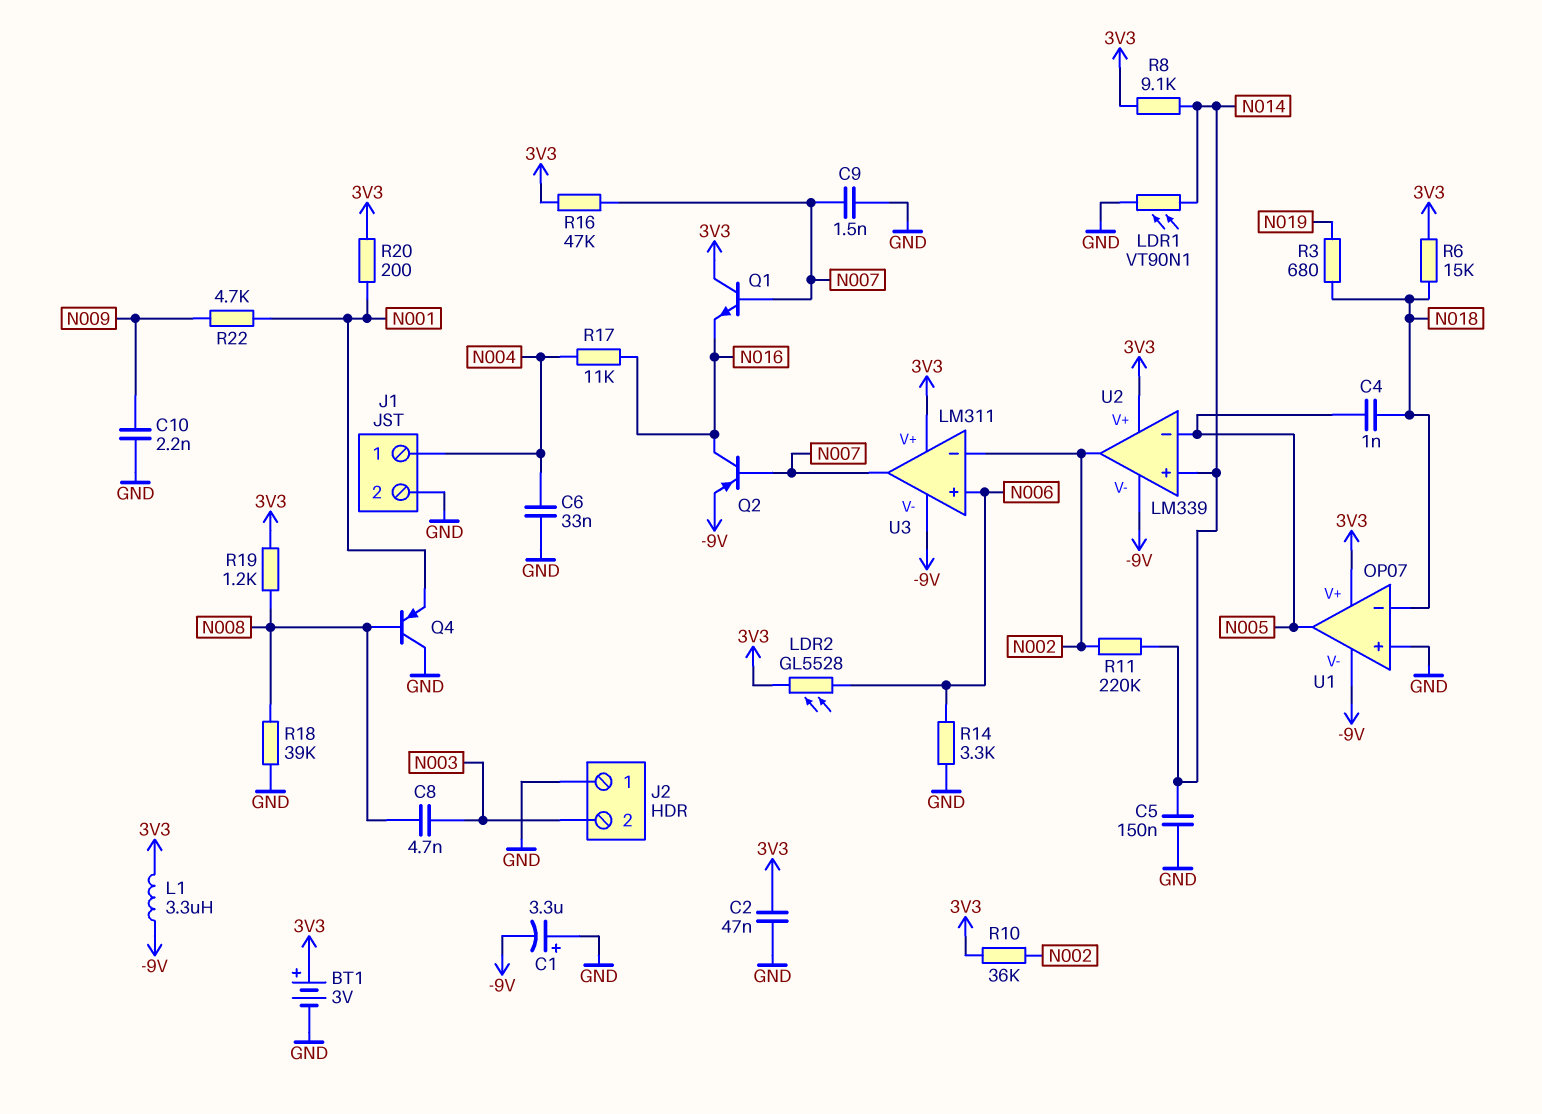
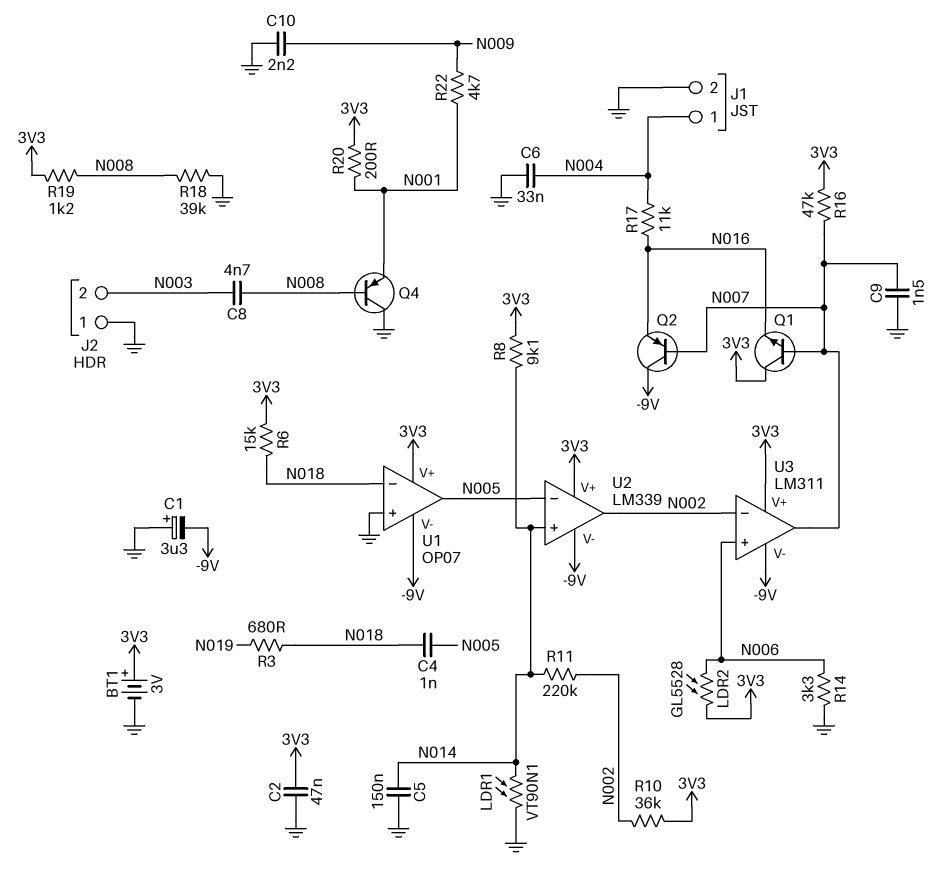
L1: 3.3uH (-9V, 3V3) -> none
Q2: PNP (B N007, C N016, E -9V) -> PNP (B N007, C -9V, E N016)

